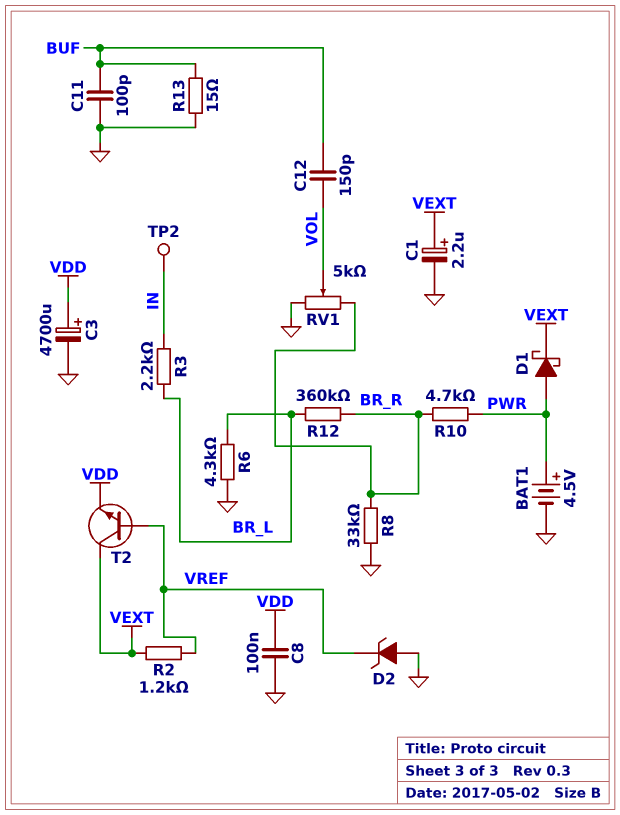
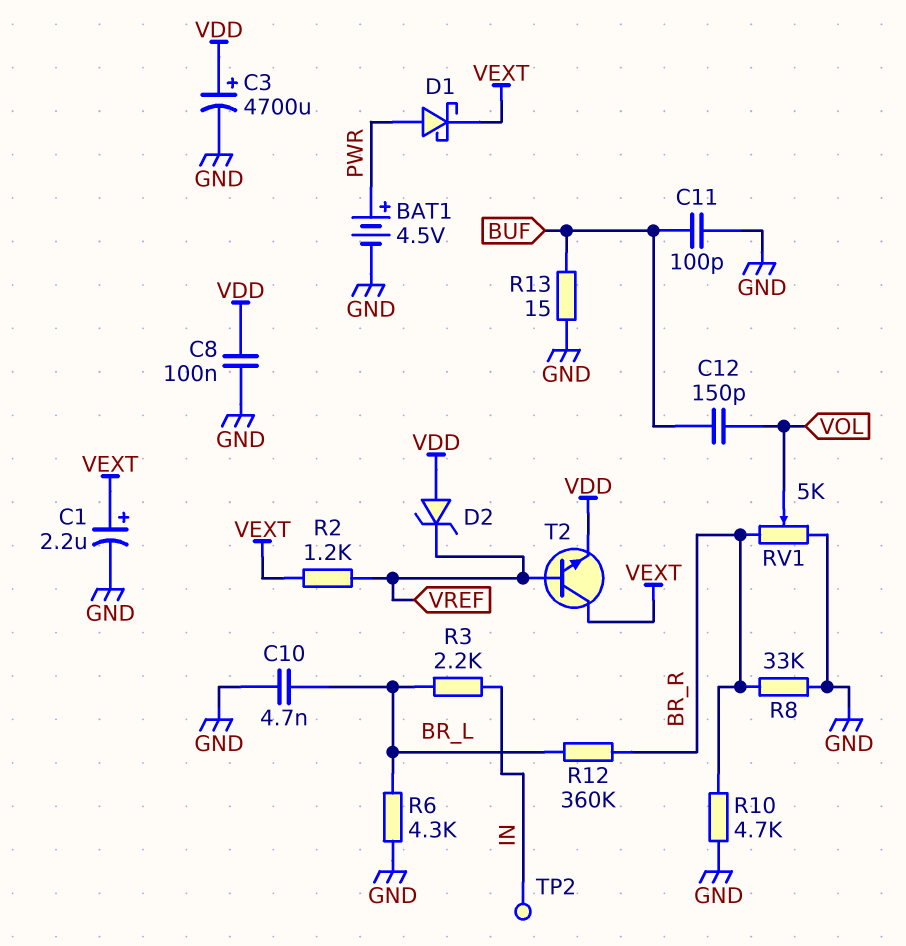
C10: none -> 4.7nF (BR_L, GND)
D2: zener (A GND, K VREF) -> zener (A VDD, K VREF)
R10: 4.7k (BR_R, PWR) -> 4.7k (BR_R, GND)

